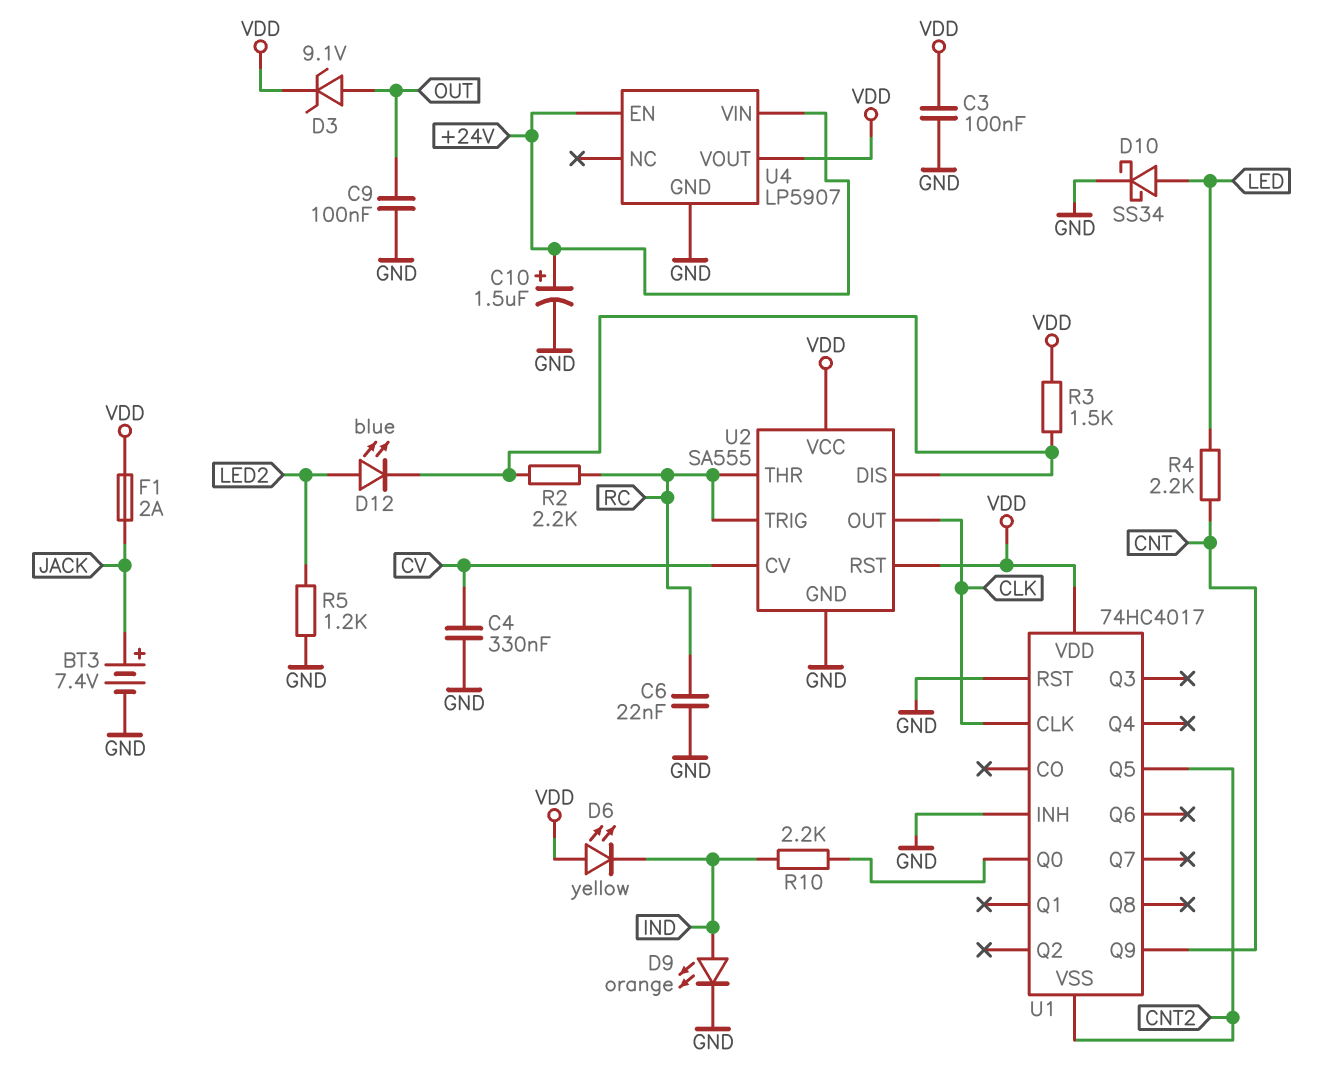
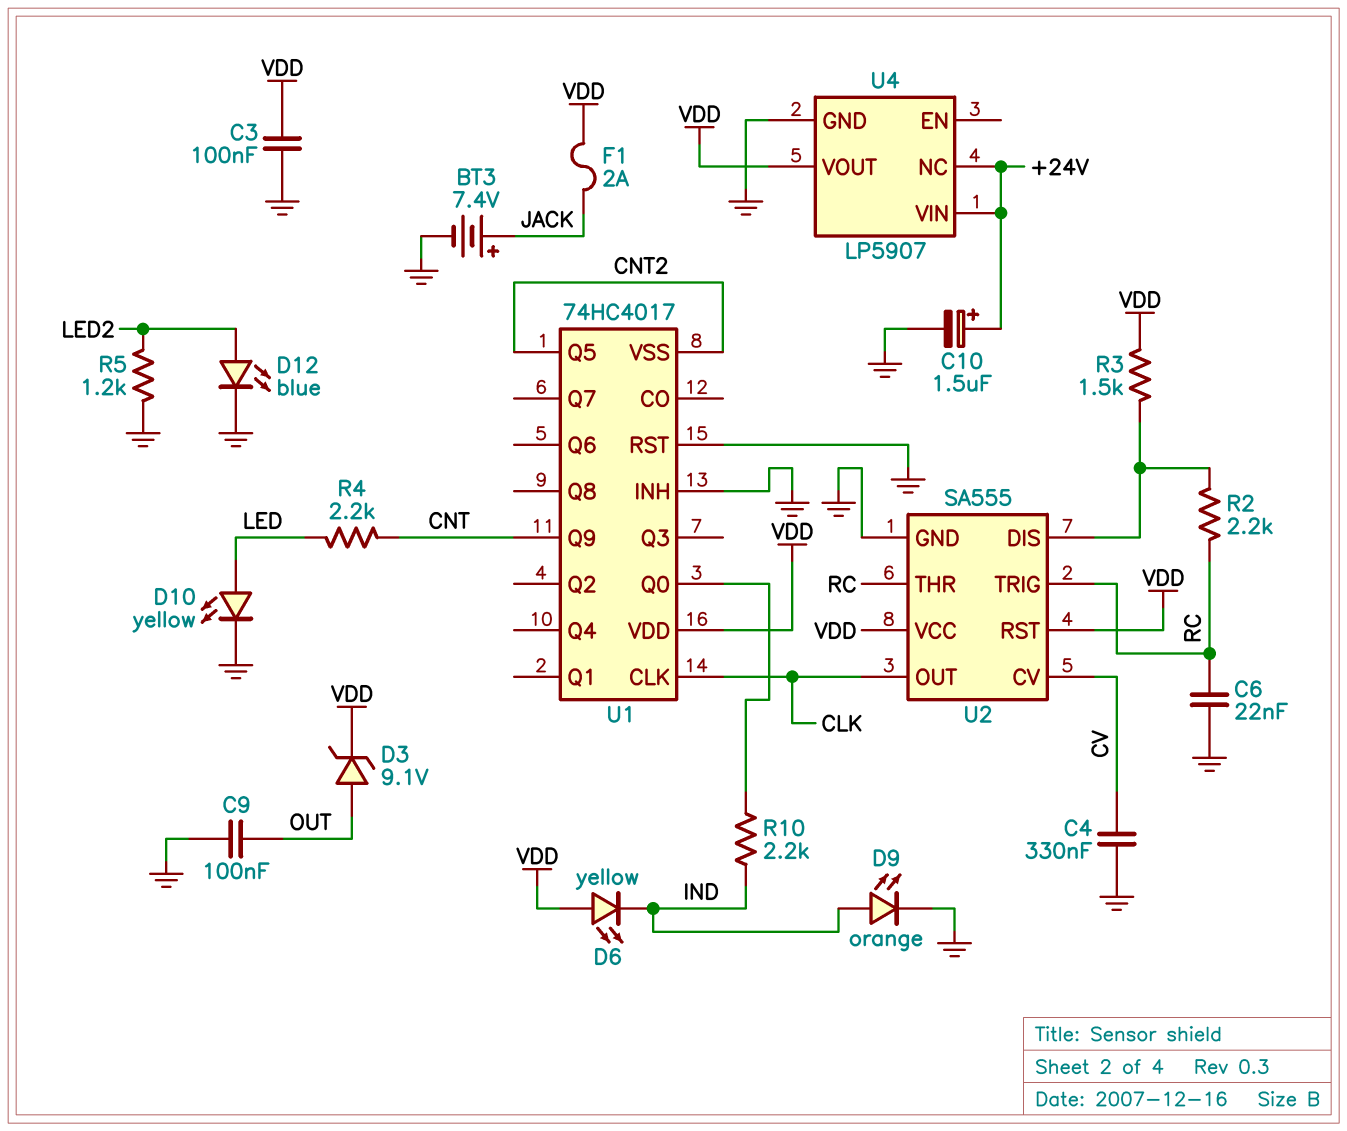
D10: schottky SS34 (A LED, K GND) -> LED yellow (A LED, K GND)
D12: LED blue (A LED2, K U2/DIS) -> LED blue (A LED2, K GND)
U4 pin EN: +24V -> none
U4 pin NC: none -> +24V

